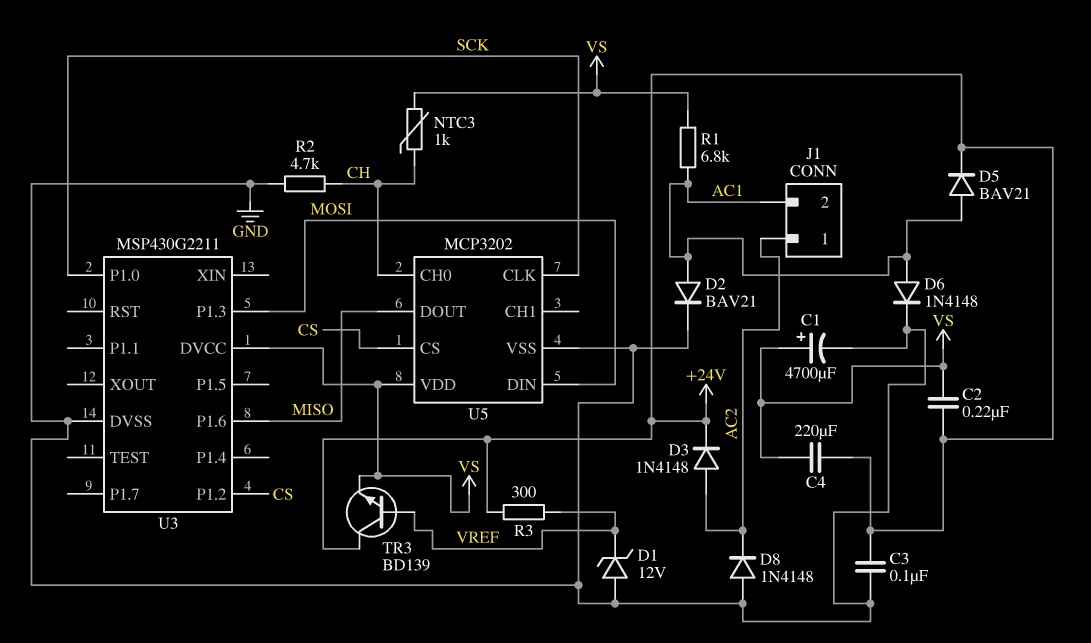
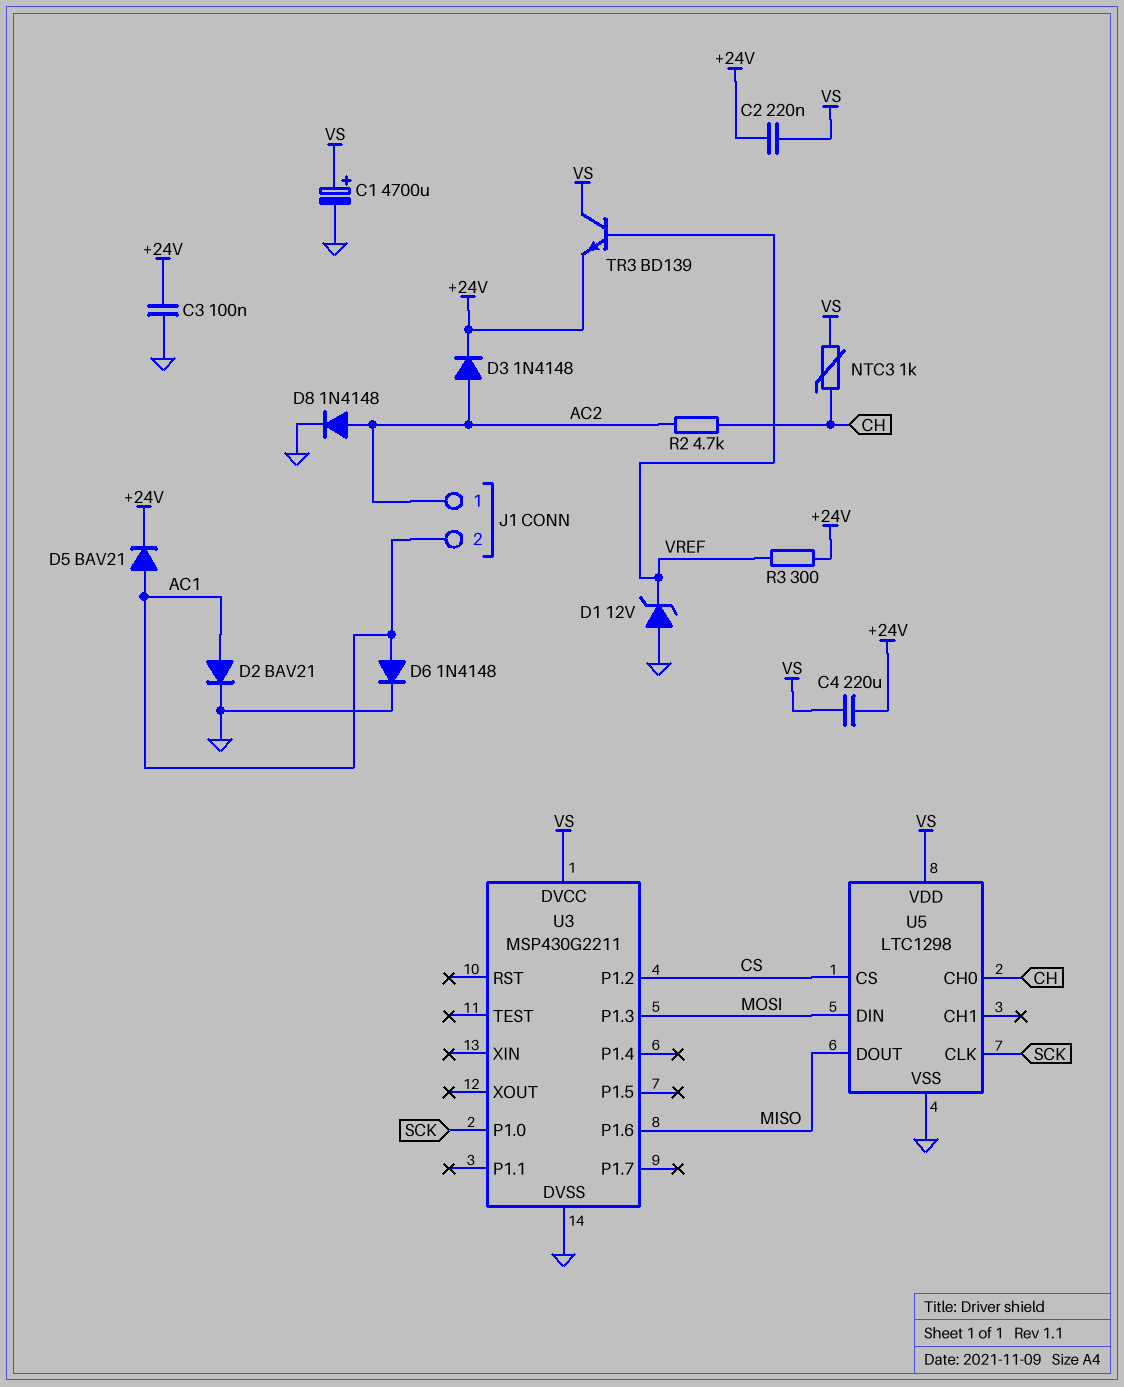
D8: diode 1N4148 (A GND, K AC2) -> diode 1N4148 (A AC2, K GND)
R1: 6.8k (AC1, VS) -> none
R2: 4.7k (CH, GND) -> 4.7k (AC2, CH)
TR3: NPN BD139 (B VREF, C +24V, E VS) -> NPN BD139 (B VREF, C VS, E +24V)
U5: MCP3202 -> LTC1298

